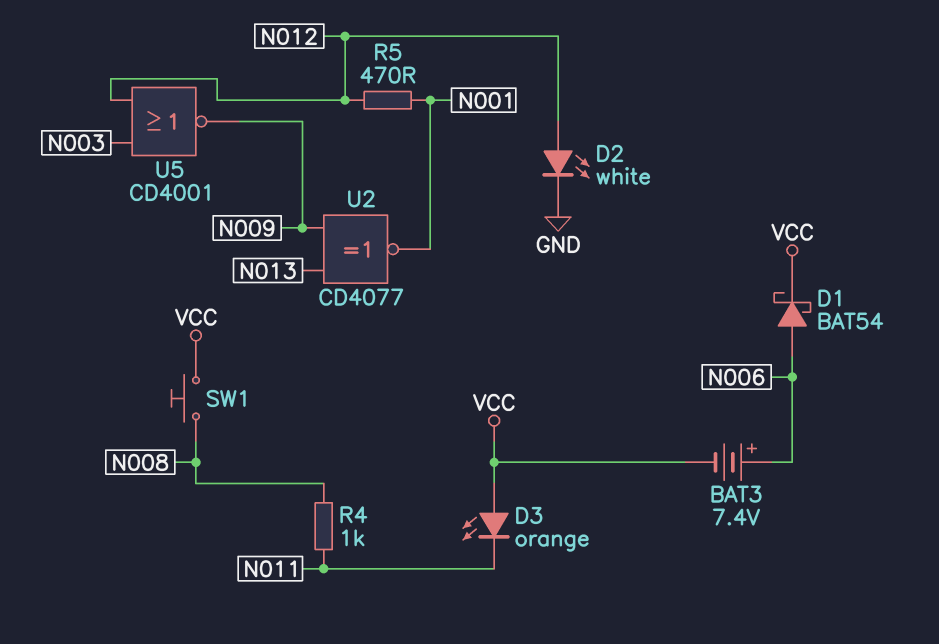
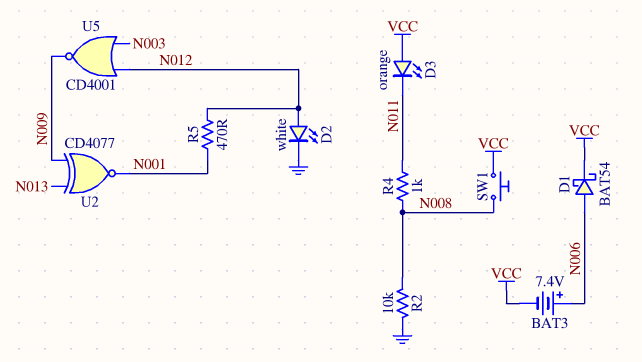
R2: none -> 10k (GND, N008)

